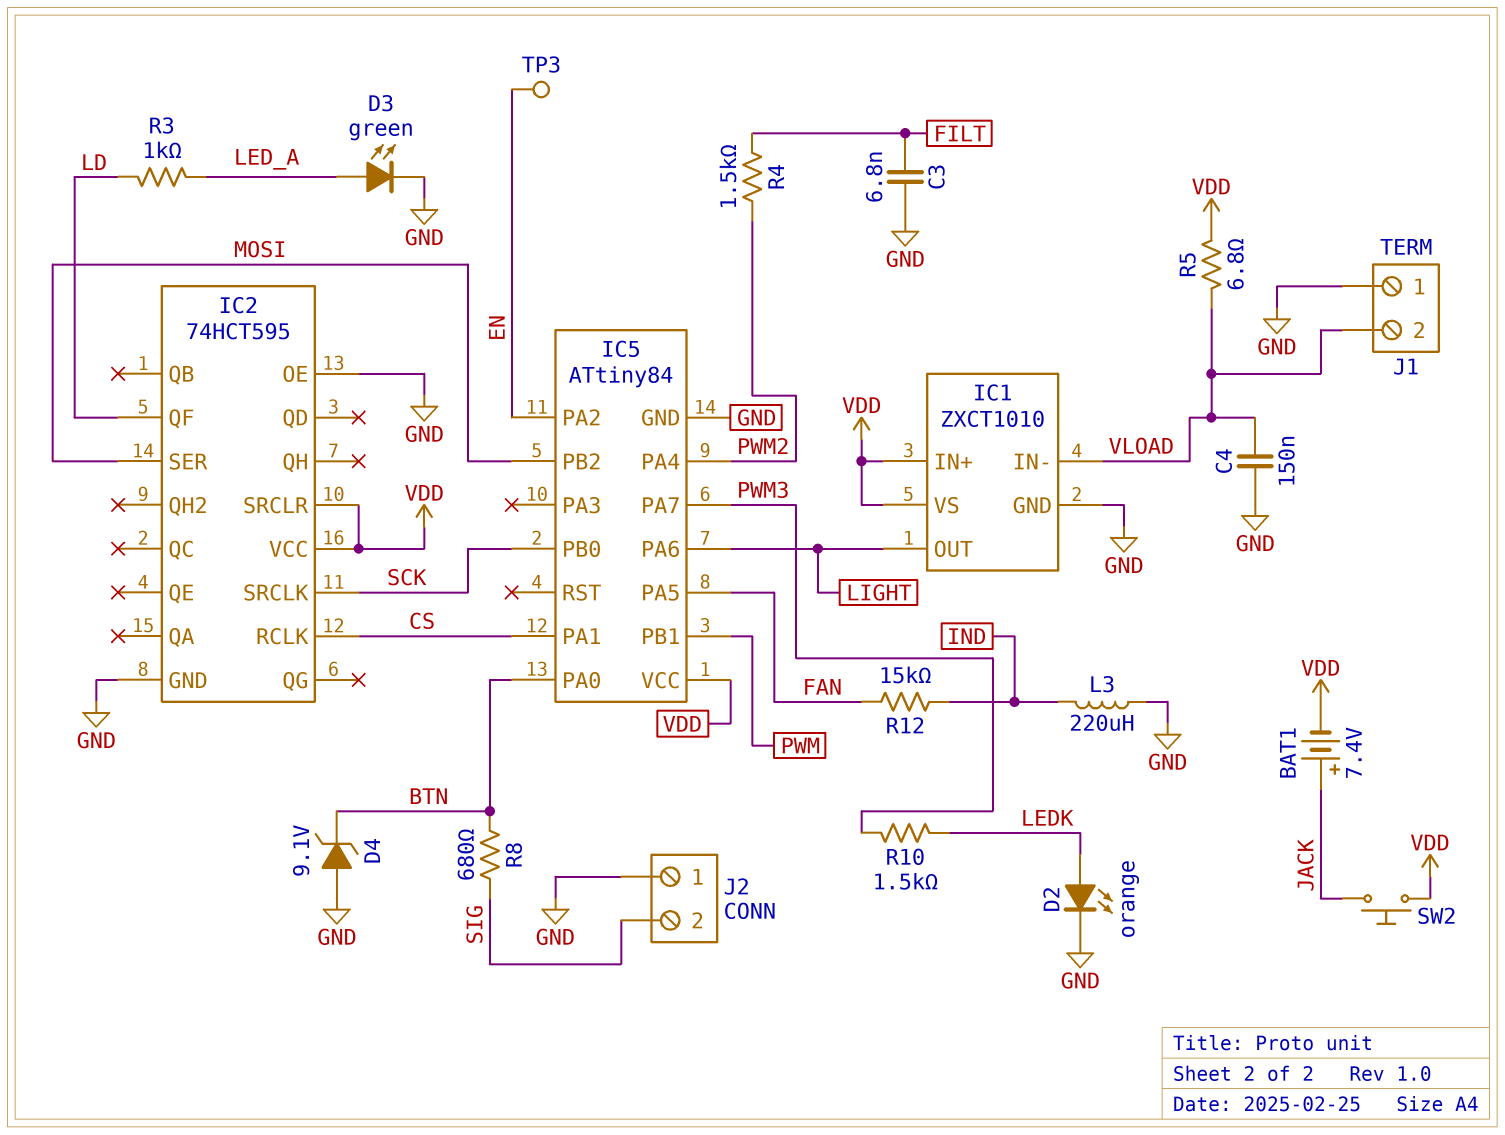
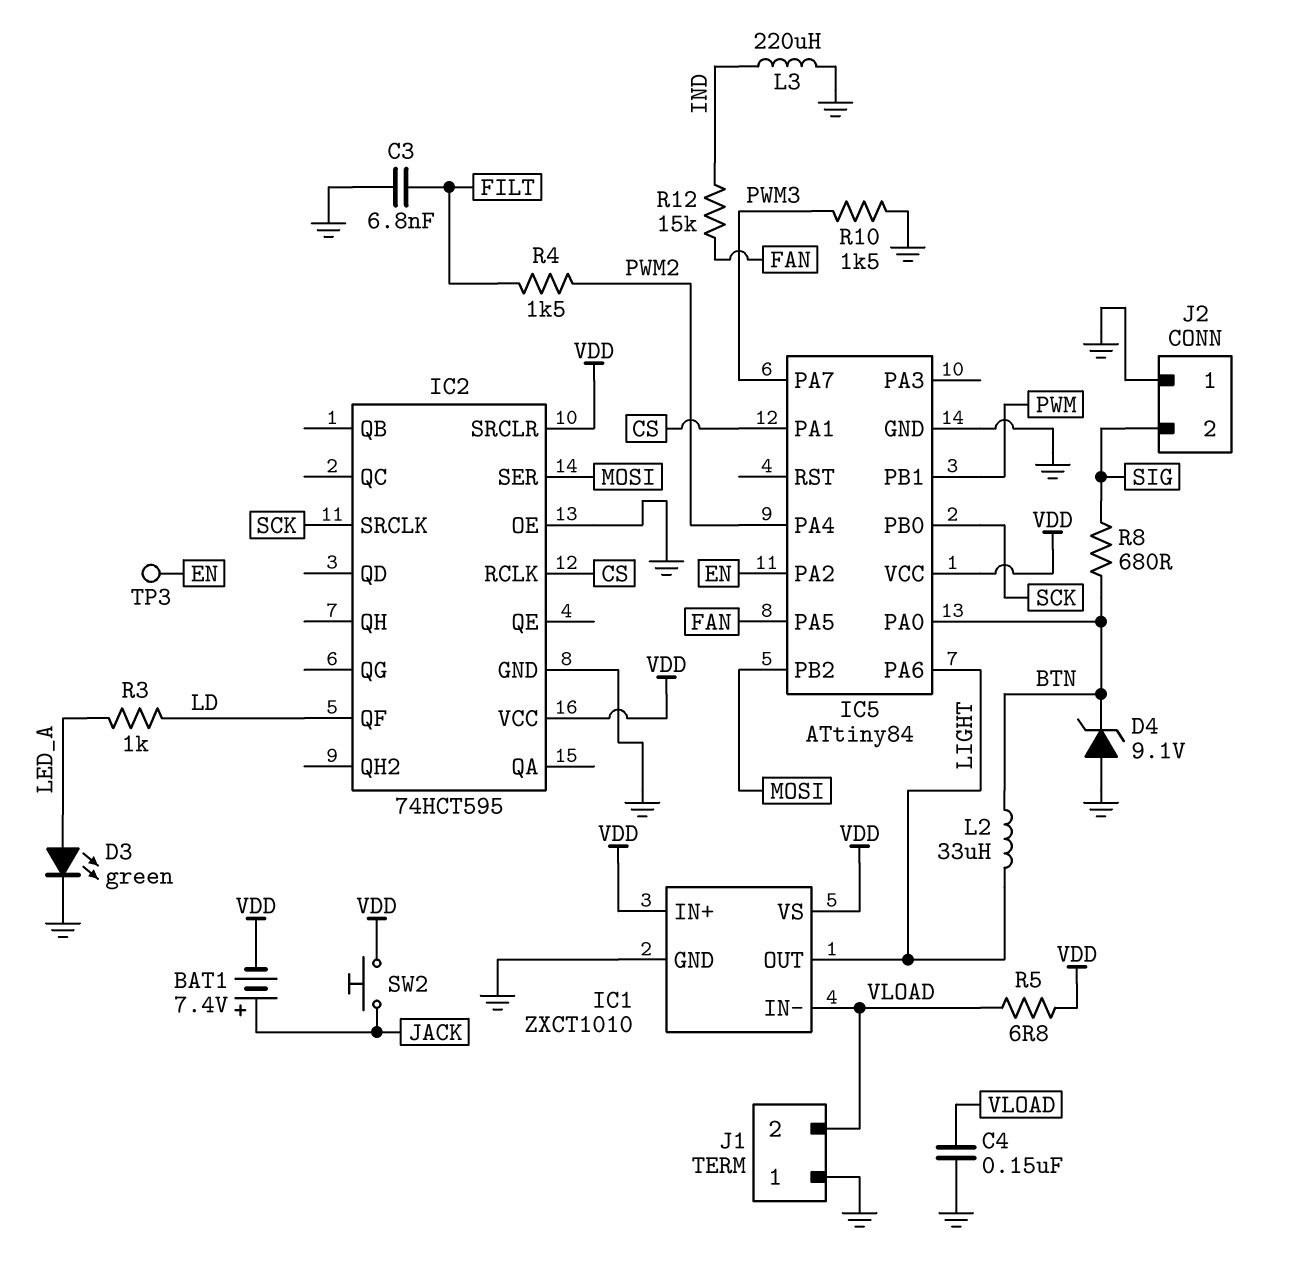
D2: LED orange (A LEDK, K GND) -> none
L2: none -> 33uH (BTN, LIGHT)
R10: 1.5k (LEDK, PWM3) -> 1.5k (GND, PWM3)

